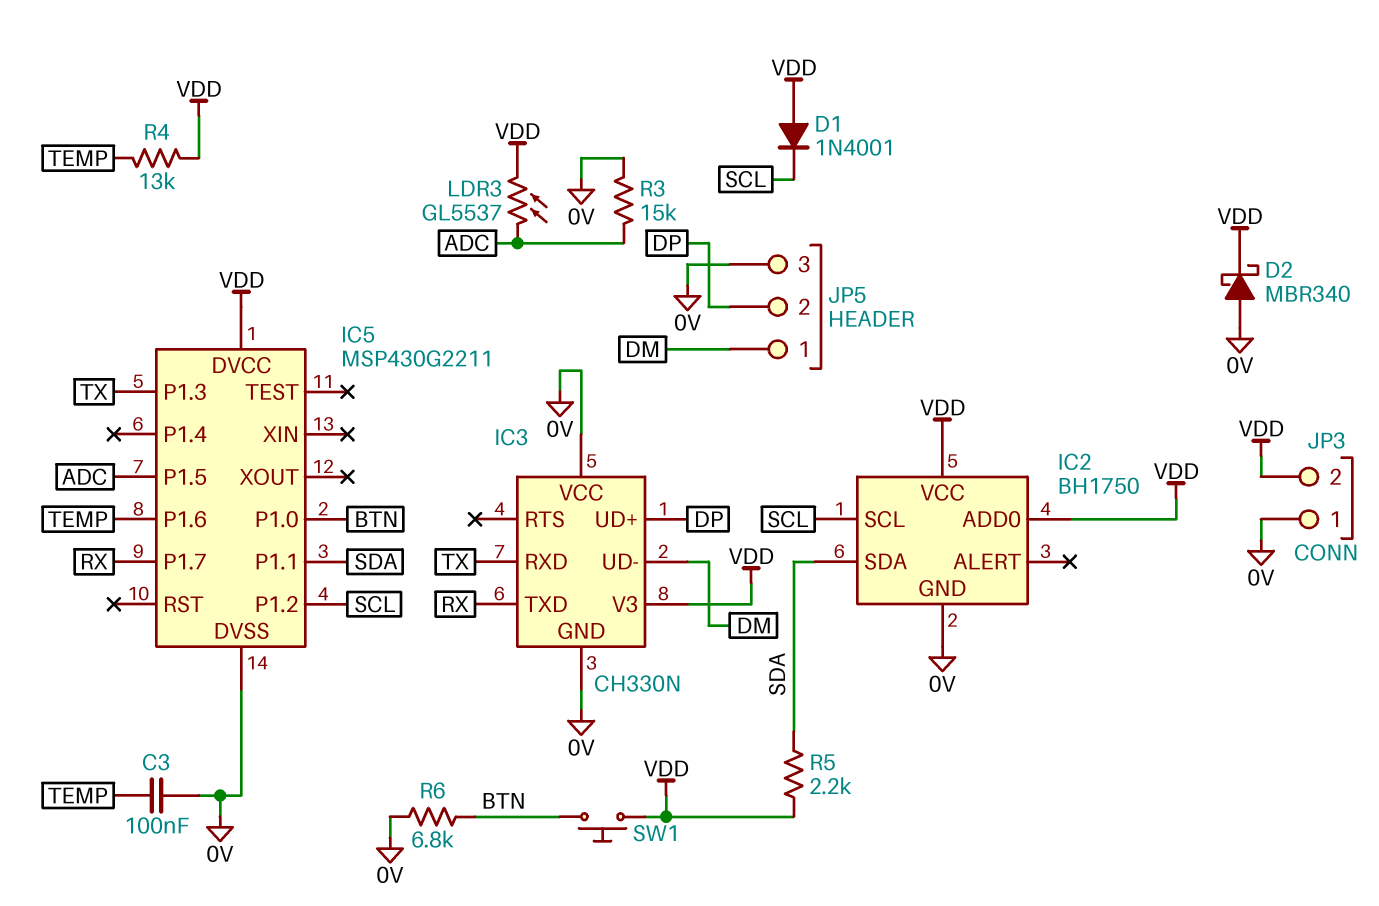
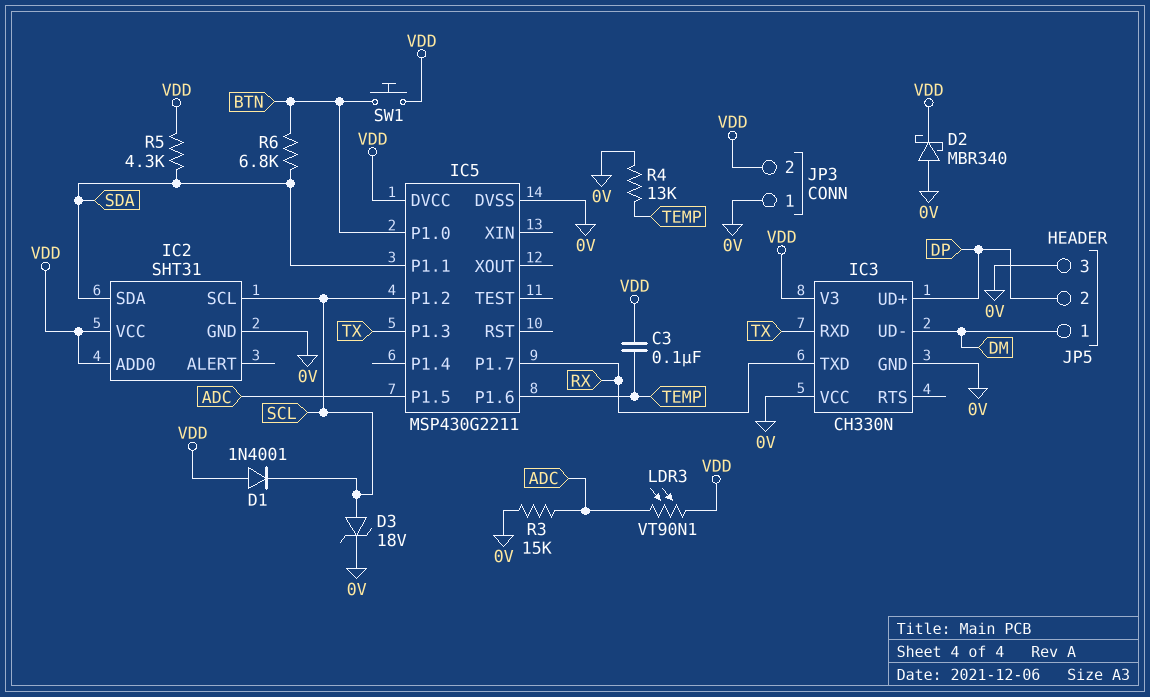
C3: 100nF (0V, TEMP) -> 100nF (TEMP, VDD)
D3: none -> zener 18V (A SCL, K 0V)
IC2: BH1750 -> SHT31
LDR3: GL5537 (ADC, VDD) -> VT90N1 (ADC, VDD)
R4: 13k (TEMP, VDD) -> 13k (0V, TEMP)
R5: 2.2k (SDA, VDD) -> 4.3k (SDA, VDD)
R6: 6.8k (0V, BTN) -> 6.8k (BTN, SDA)

